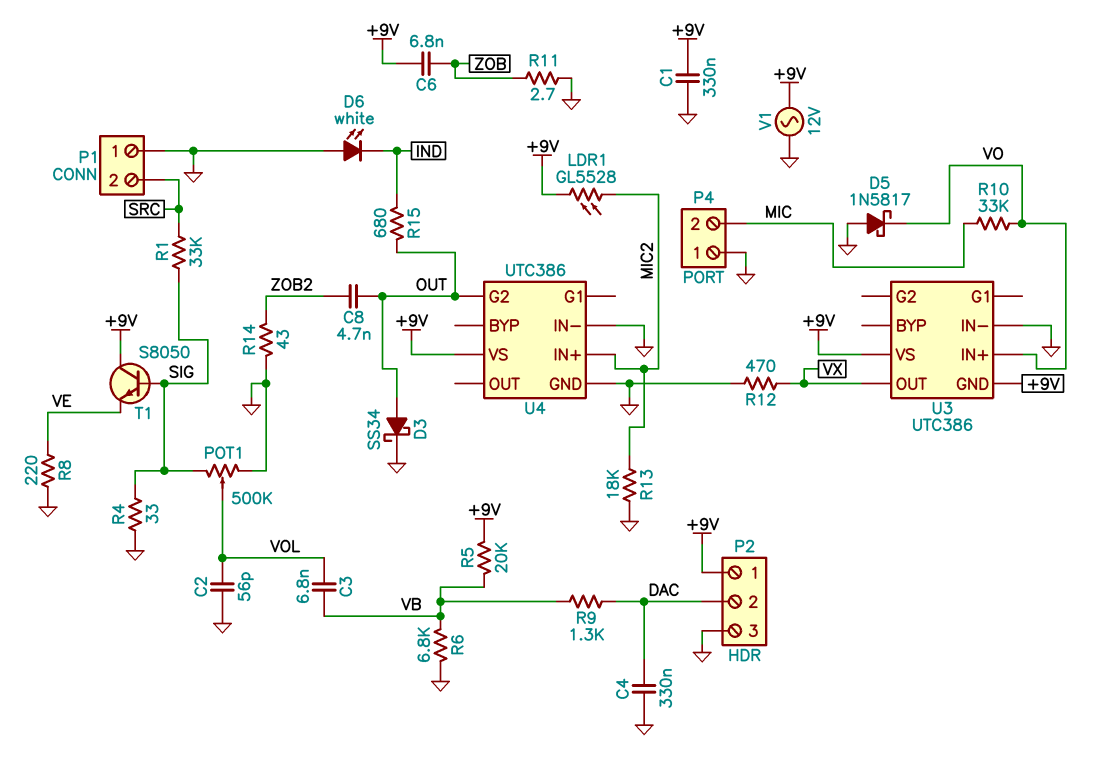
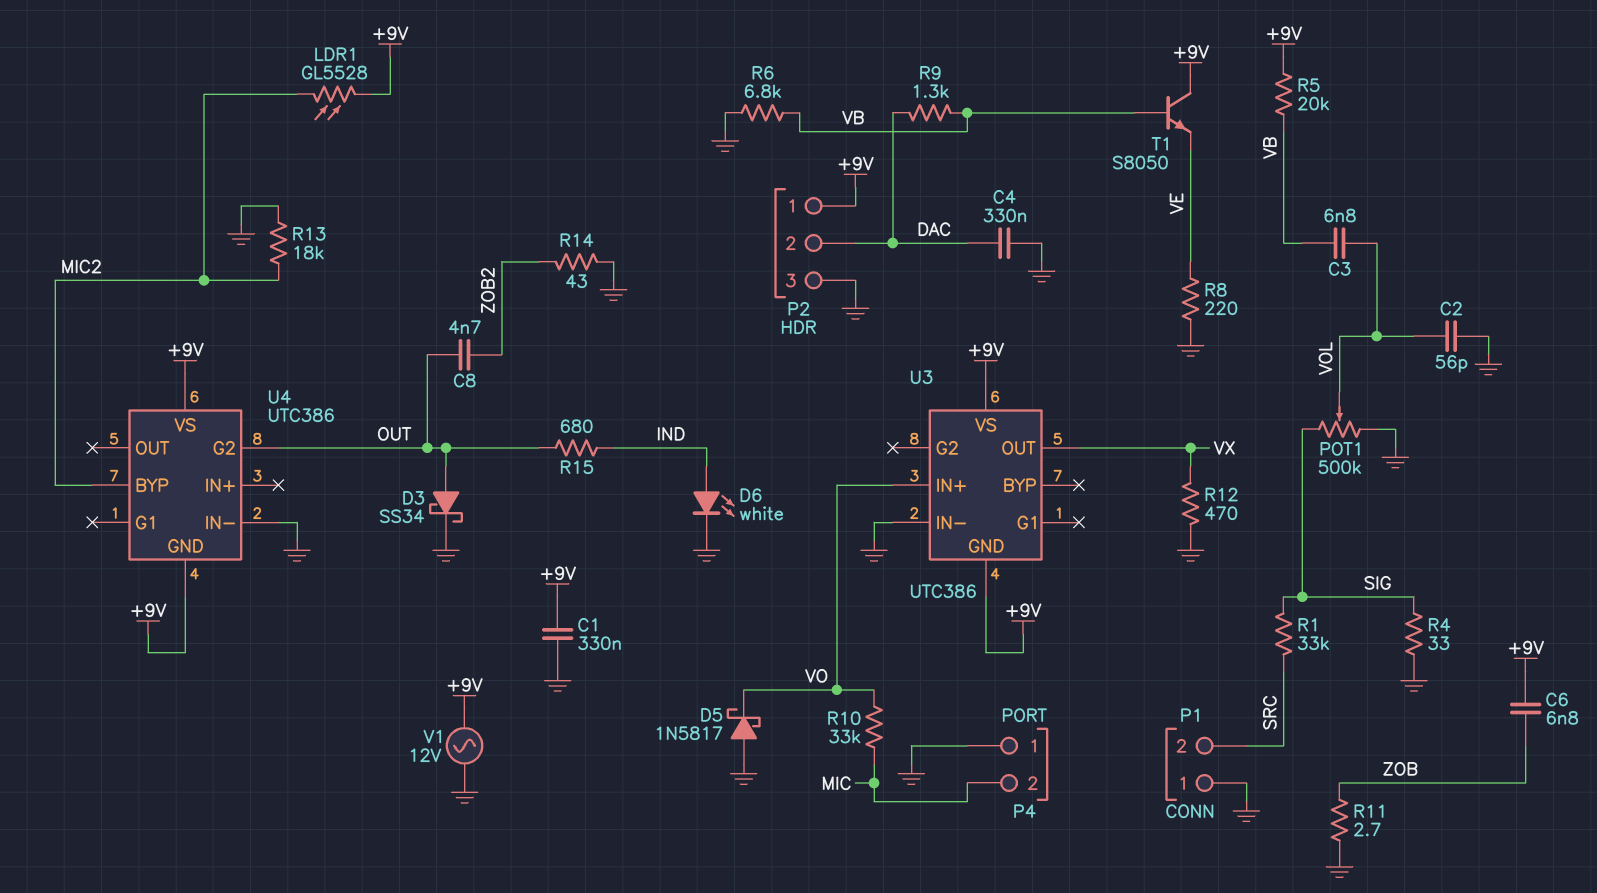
D6: LED white (A GND, K IND) -> LED white (A IND, K GND)
T1: NPN S8050 (B SIG, C +9V, E VE) -> NPN S8050 (B VB, C +9V, E VE)
U4 pin BYP: none -> MIC2
U4 pin GND: GND -> +9V
U4 pin IN+: MIC2 -> none

